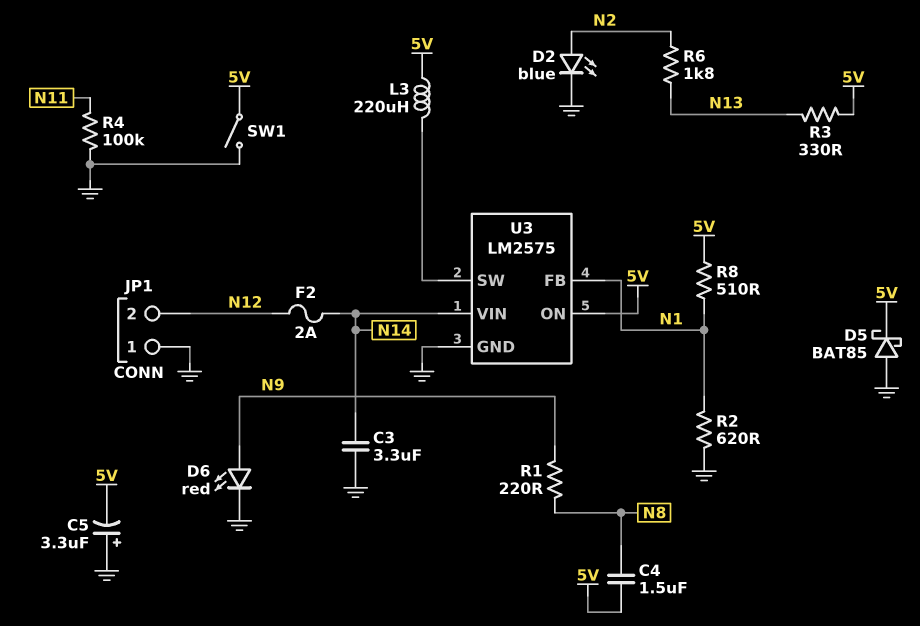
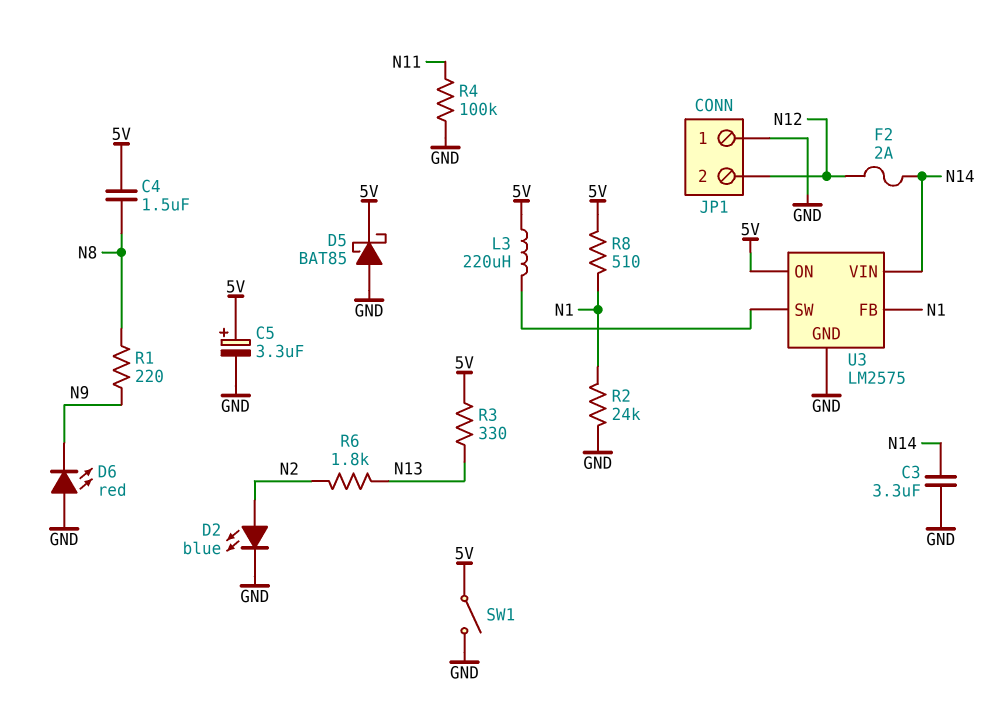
C5: 3.3uF (plus GND, minus 5V) -> 3.3uF (plus 5V, minus GND)
D6: LED red (A N9, K GND) -> LED red (A GND, K N9)
R2: 620 (GND, N1) -> 24k (GND, N1)

